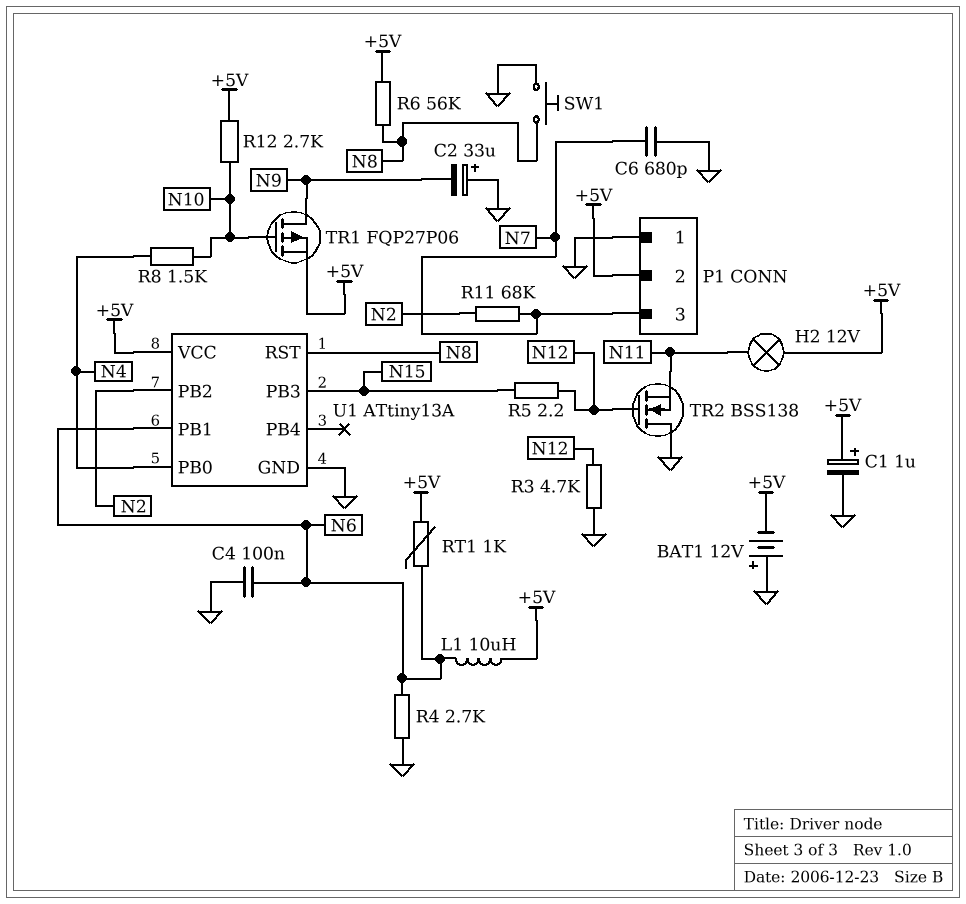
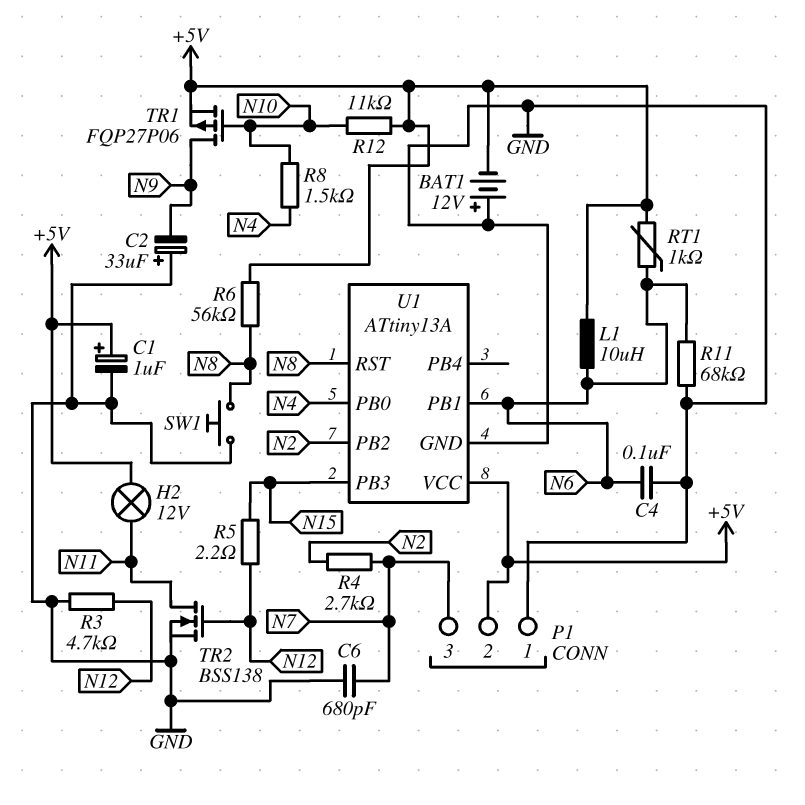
R4: 2.7k (GND, N6) -> 2.7k (N2, N7)
R11: 68k (N2, N7) -> 68k (GND, N6)
R12: 2.7k (+5V, N10) -> 11k (+5V, N10)
TR2: NMOS BSS138 (G N12, D GND, S N11) -> NMOS BSS138 (G N12, D N11, S GND)

